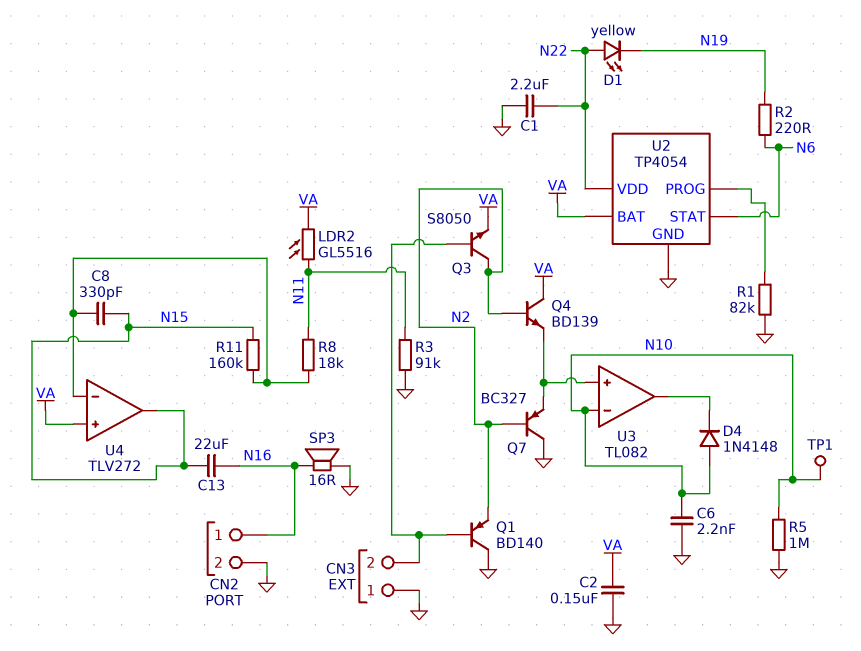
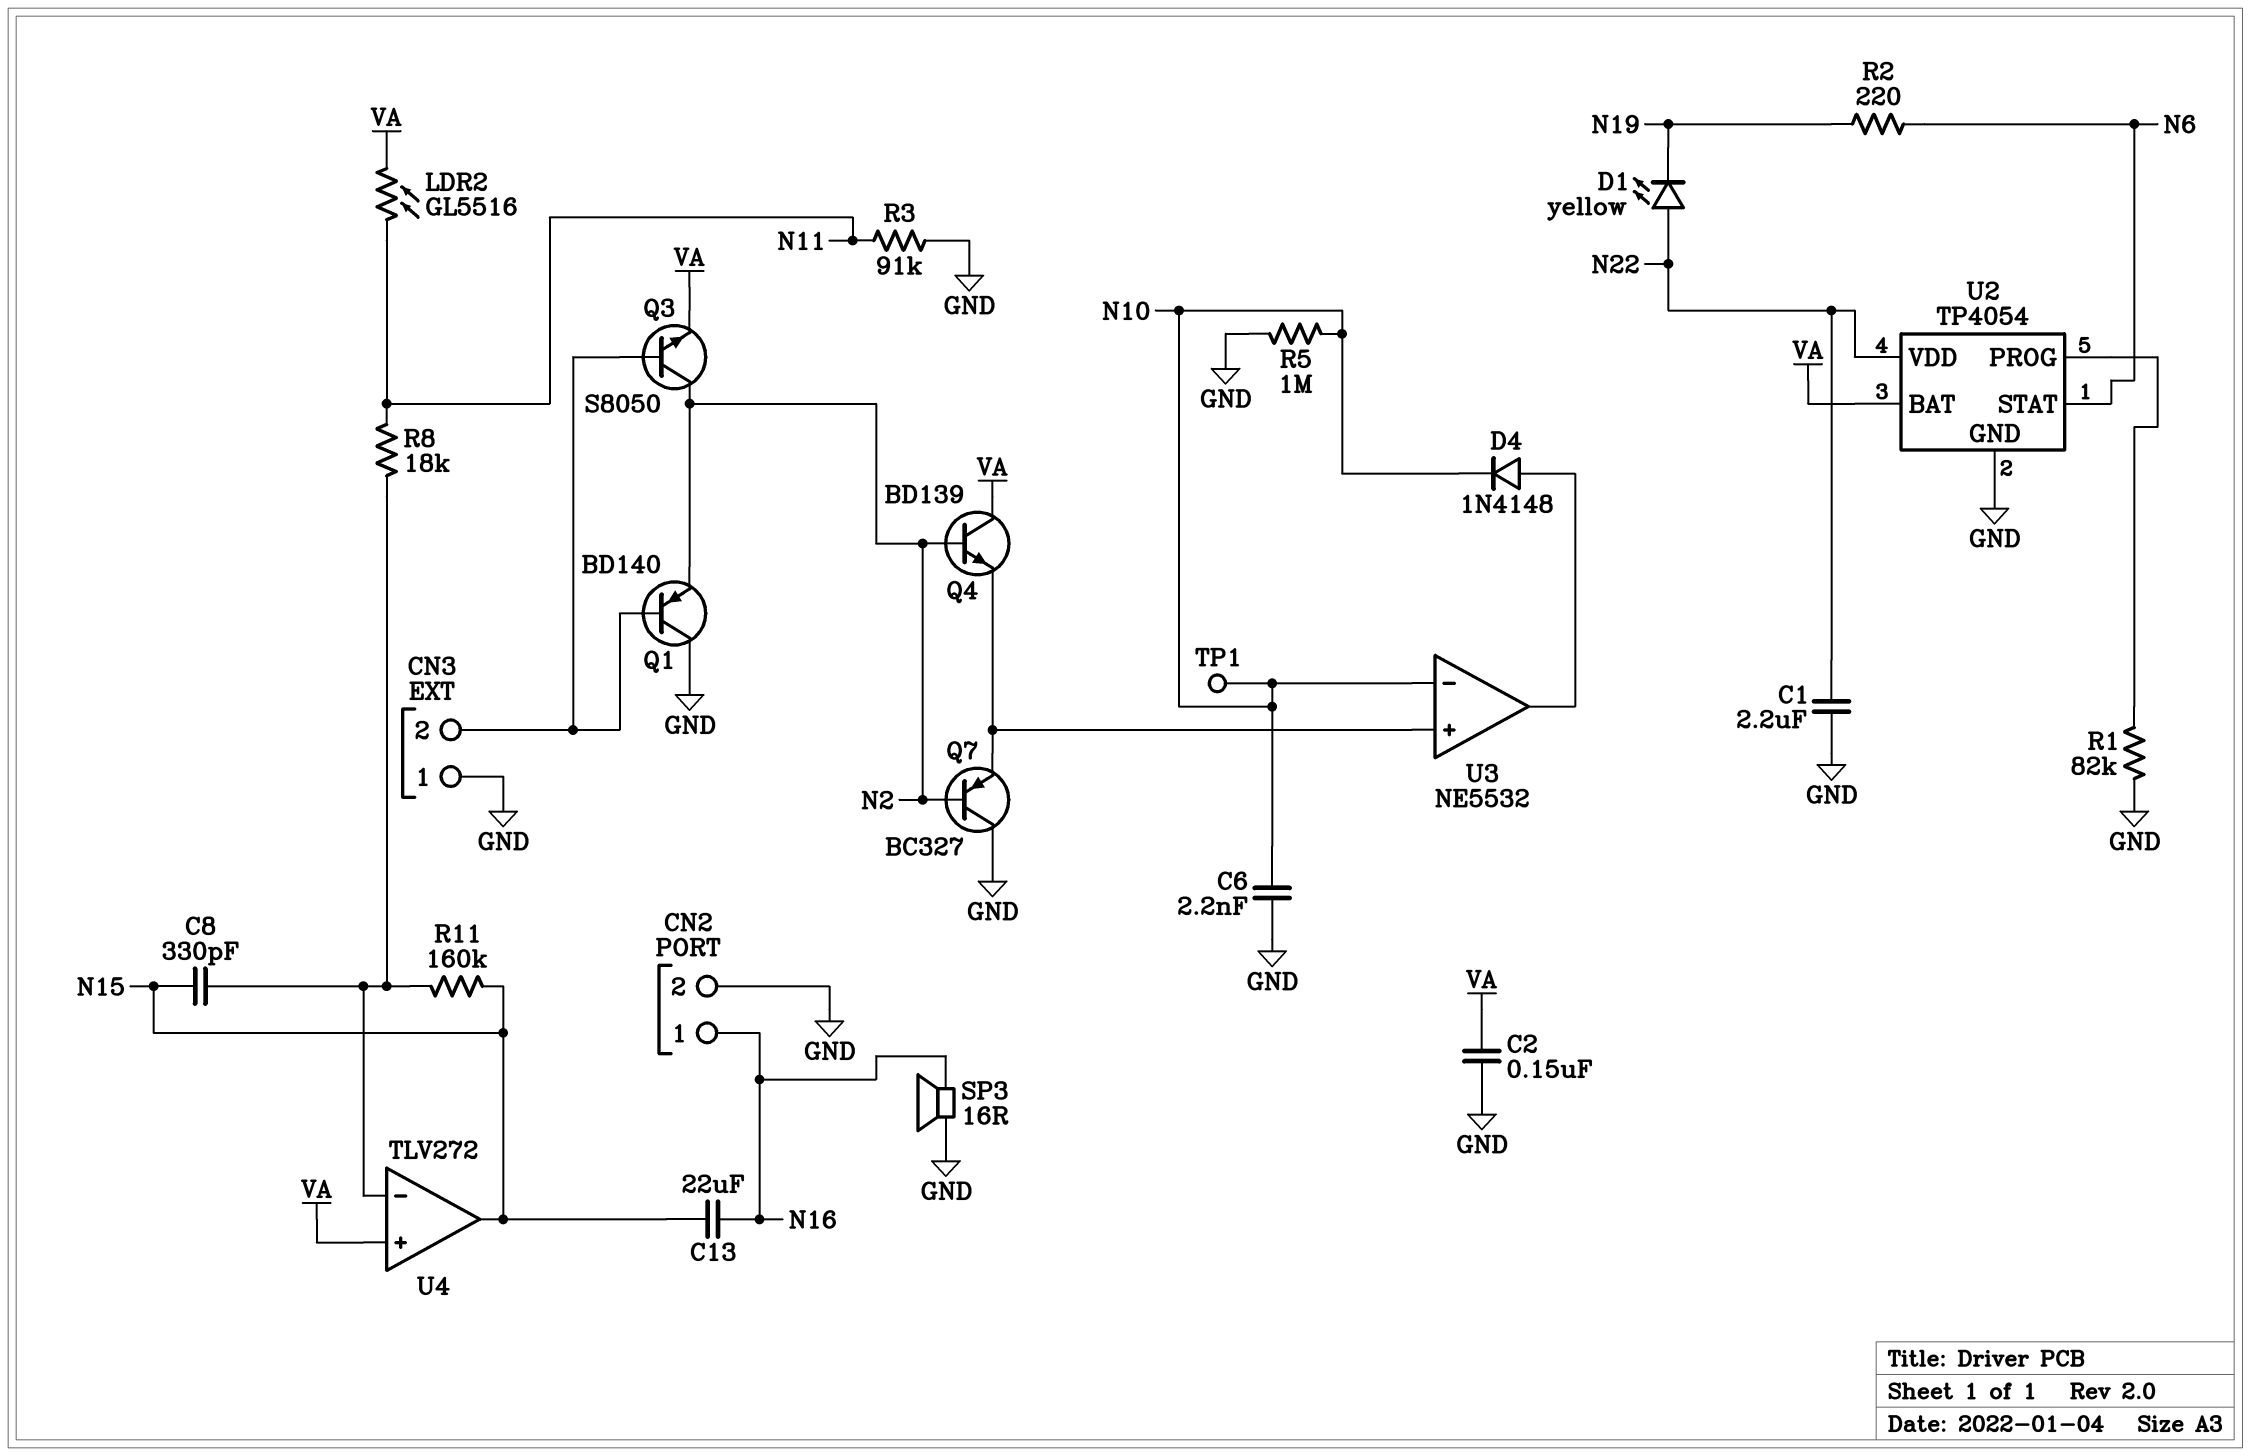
D4: diode 1N4148 (A N10, K U3/out) -> diode 1N4148 (A U3/out, K N10)
U3: TL082 -> NE5532

